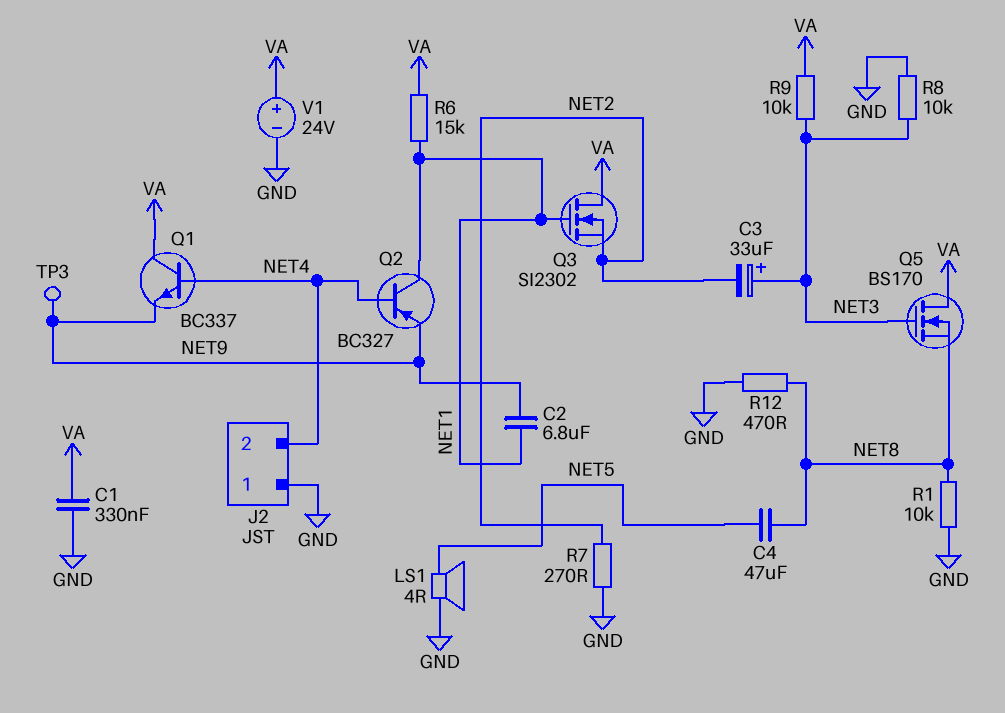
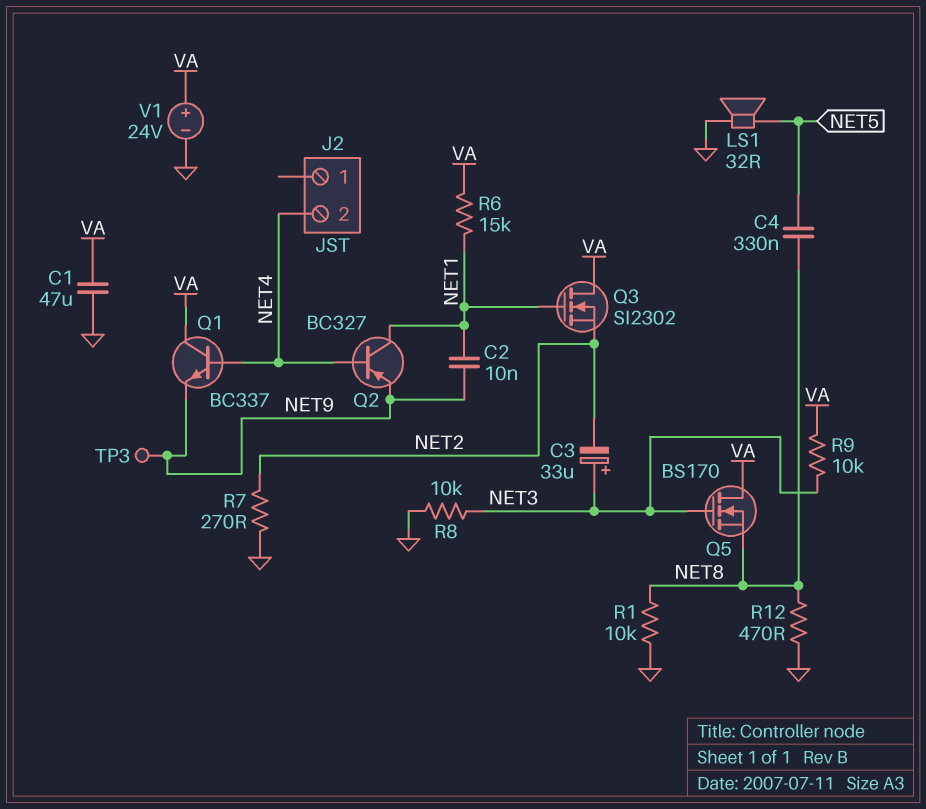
C1: 330nF (GND, VA) -> 47uF (GND, VA)
C2: 6.8uF (NET1, NET9) -> 10nF (NET1, NET9)
C4: 47uF (NET5, NET8) -> 330nF (NET5, NET8)
J2 pin 1: GND -> none
LS1: speaker 4R (GND, NET5) -> speaker 32R (GND, NET5)

